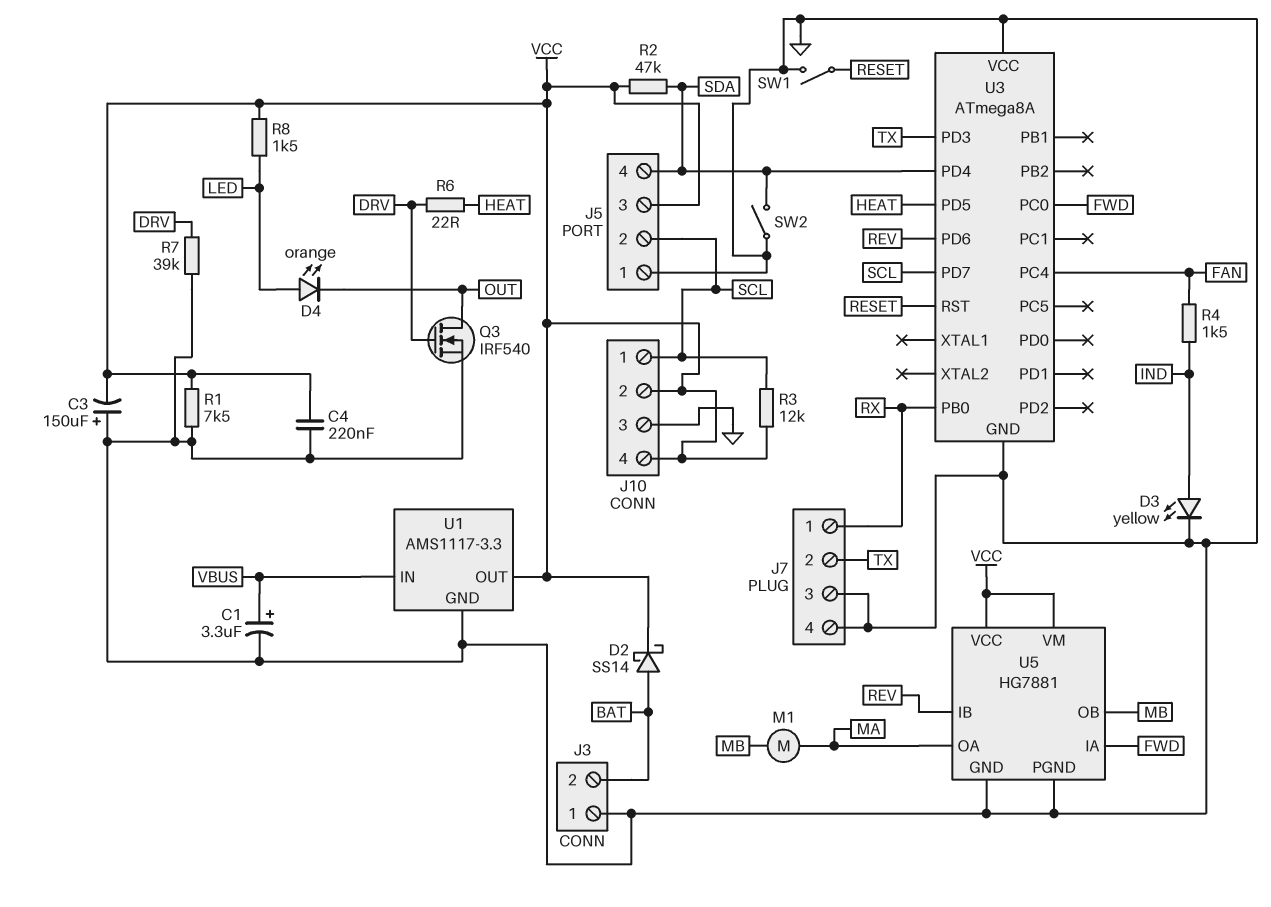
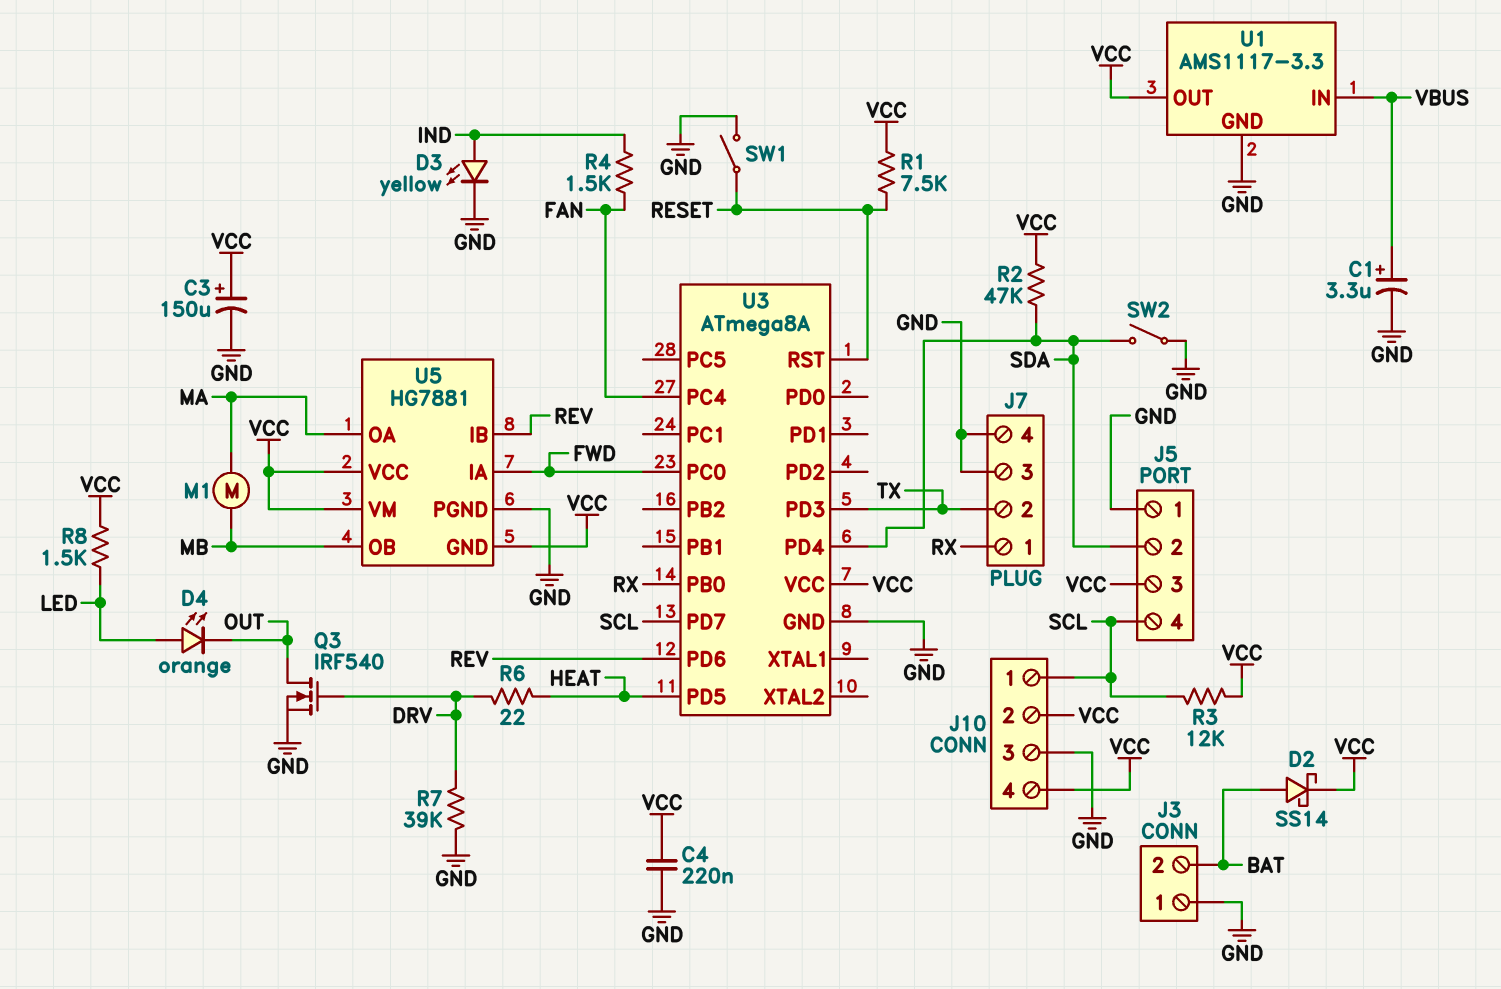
C3: 150uF (plus GND, minus VCC) -> 150uF (plus VCC, minus GND)
J5 pin 2: SCL -> SDA
J5 pin 4: SDA -> SCL
R1: 7.5k (GND, VCC) -> 7.5k (RESET, VCC)
U3 pin VCC: GND -> VCC
U5 pin GND: GND -> VCC

